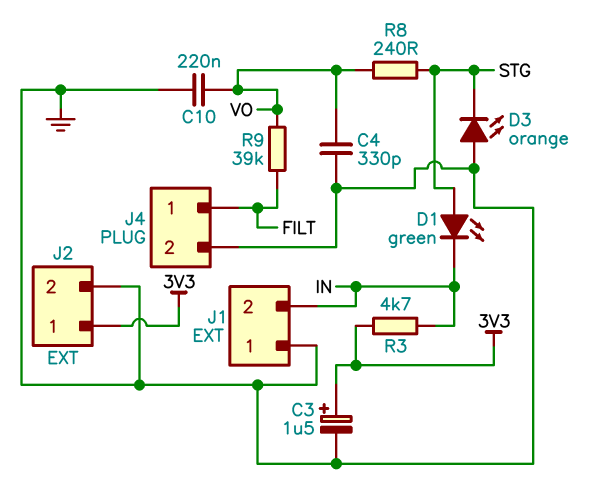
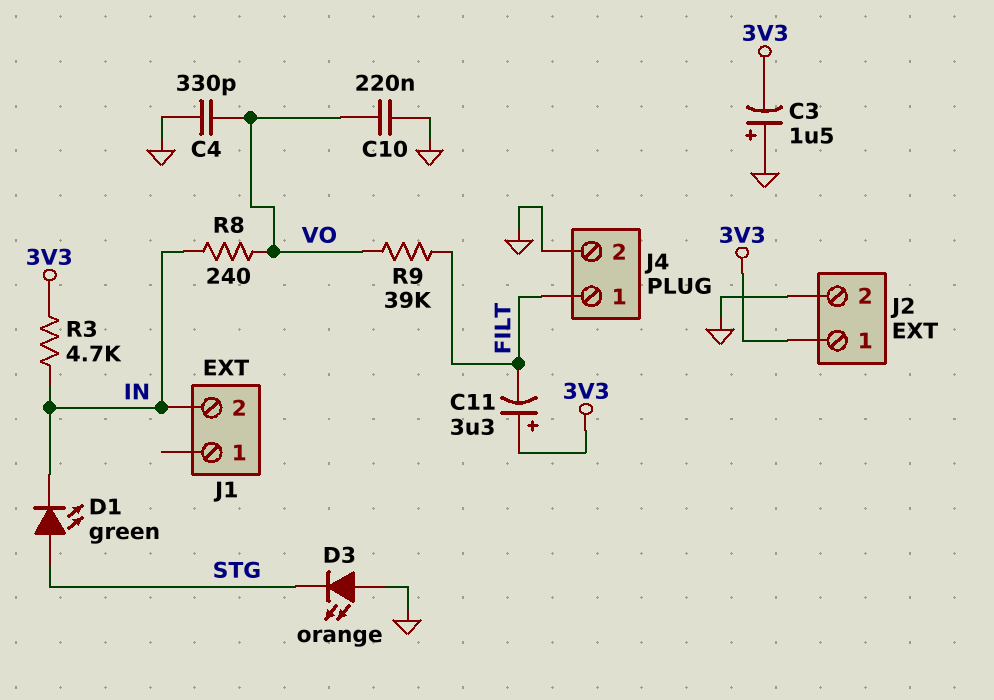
C3: 1.5uF (plus 3V3, minus GND) -> 1.5uF (plus GND, minus 3V3)
C11: none -> 3.3uF (plus 3V3, minus FILT)
J1 pin 1: GND -> none
R8: 240 (STG, VO) -> 240 (IN, VO)

